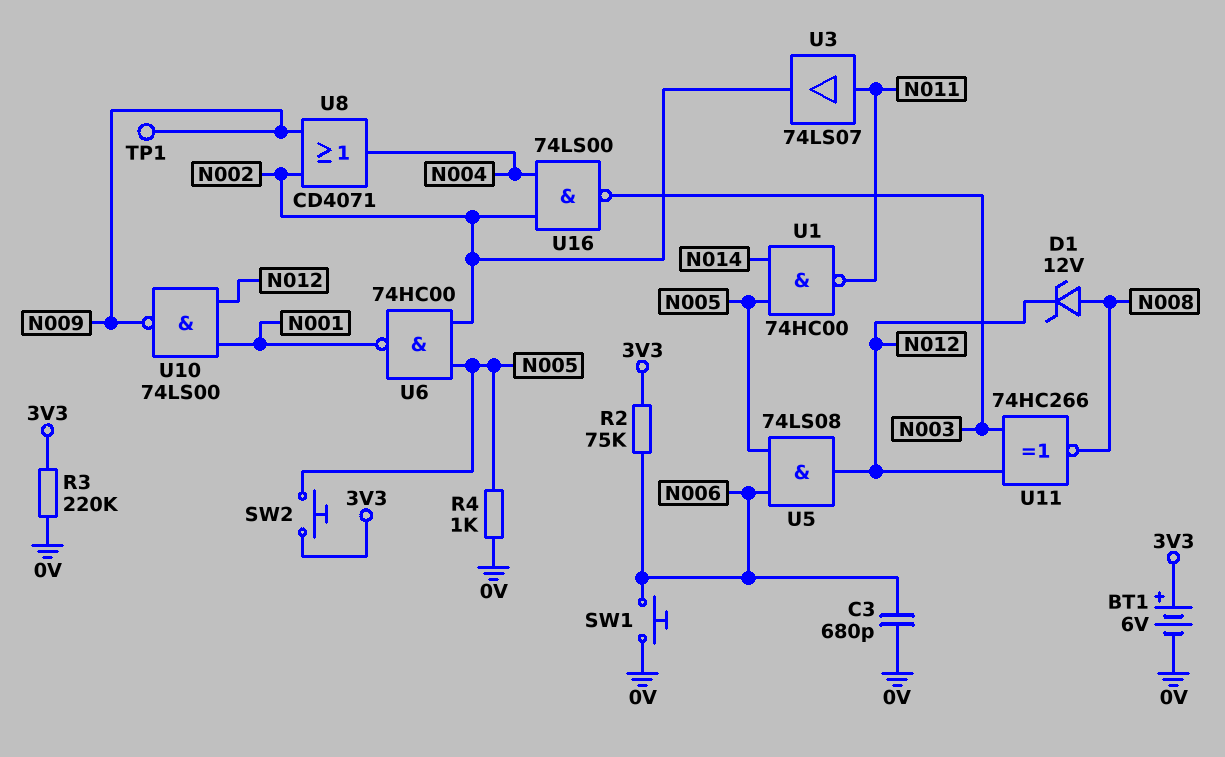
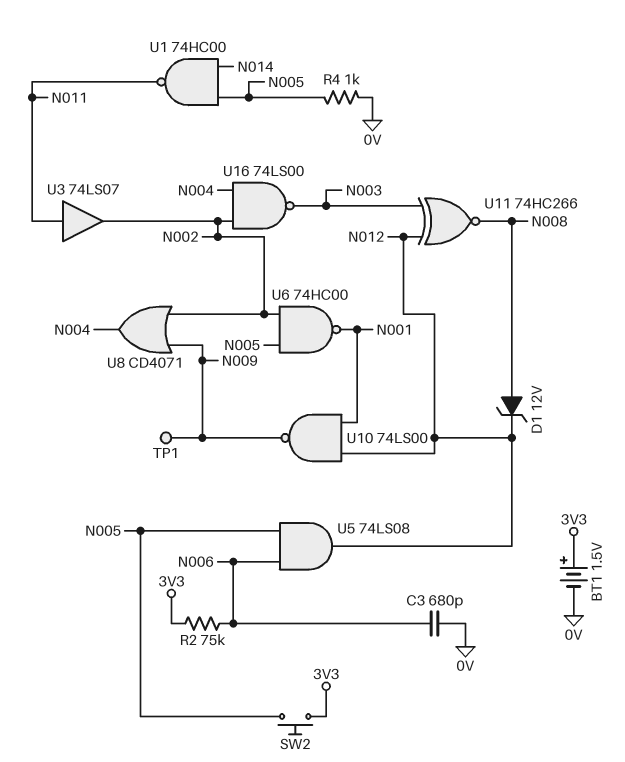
BT1: 6V (plus 3V3, minus 0V) -> 1.5V (plus 3V3, minus 0V)
R3: 220k (0V, 3V3) -> none
SW1: button (0V, N006) -> none

